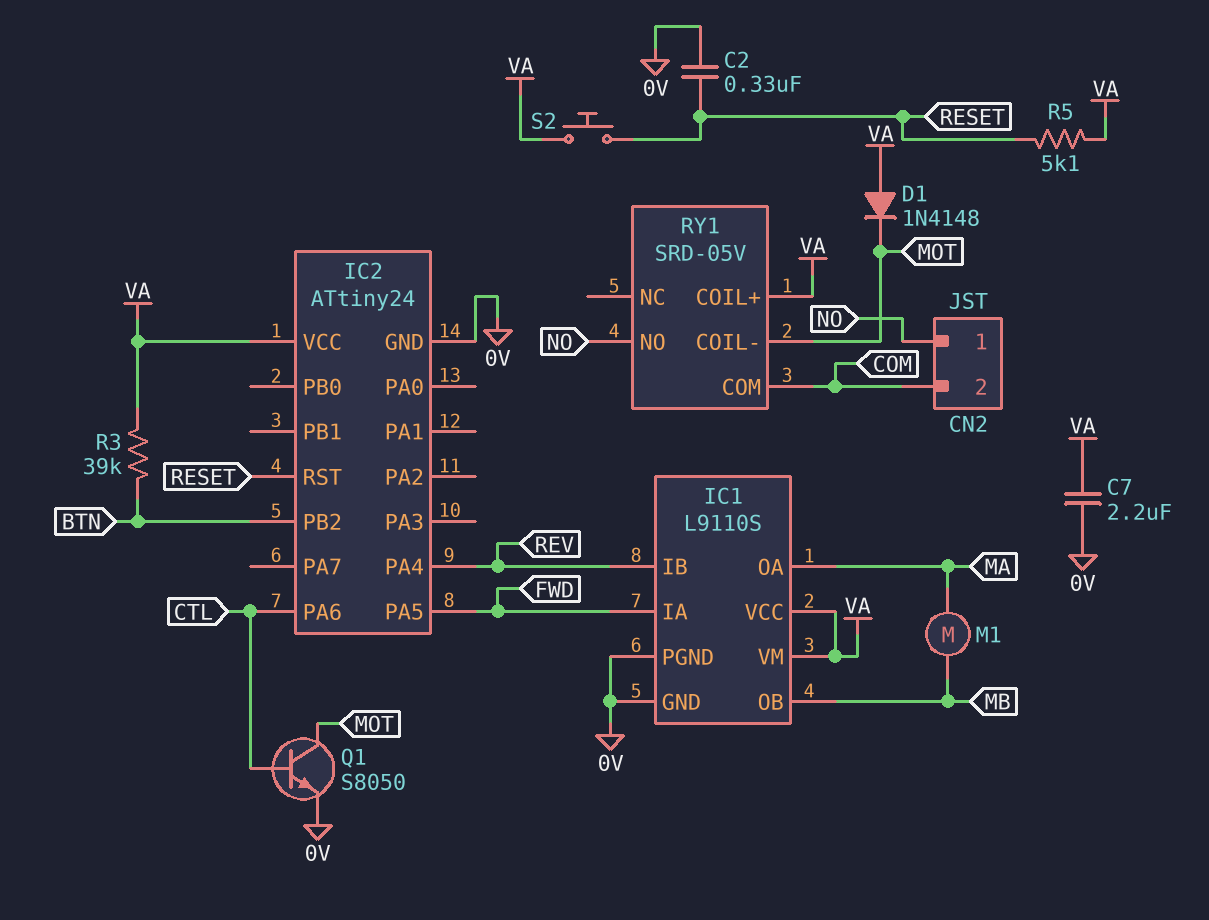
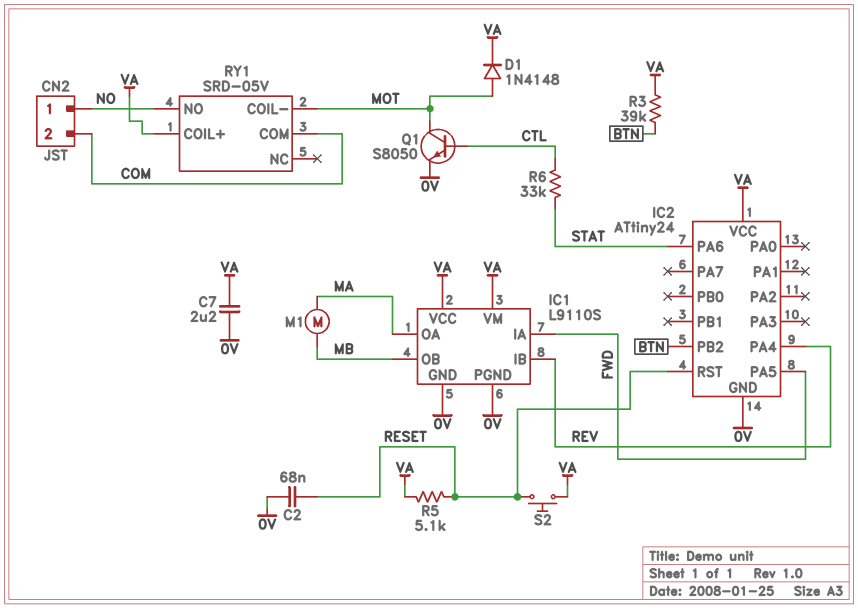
C2: 330nF (0V, RESET) -> 68nF (0V, RESET)
D1: diode 1N4148 (A VA, K MOT) -> diode 1N4148 (A MOT, K VA)
IC2 pin PA6: CTL -> STAT
R6: none -> 33k (CTL, STAT)

